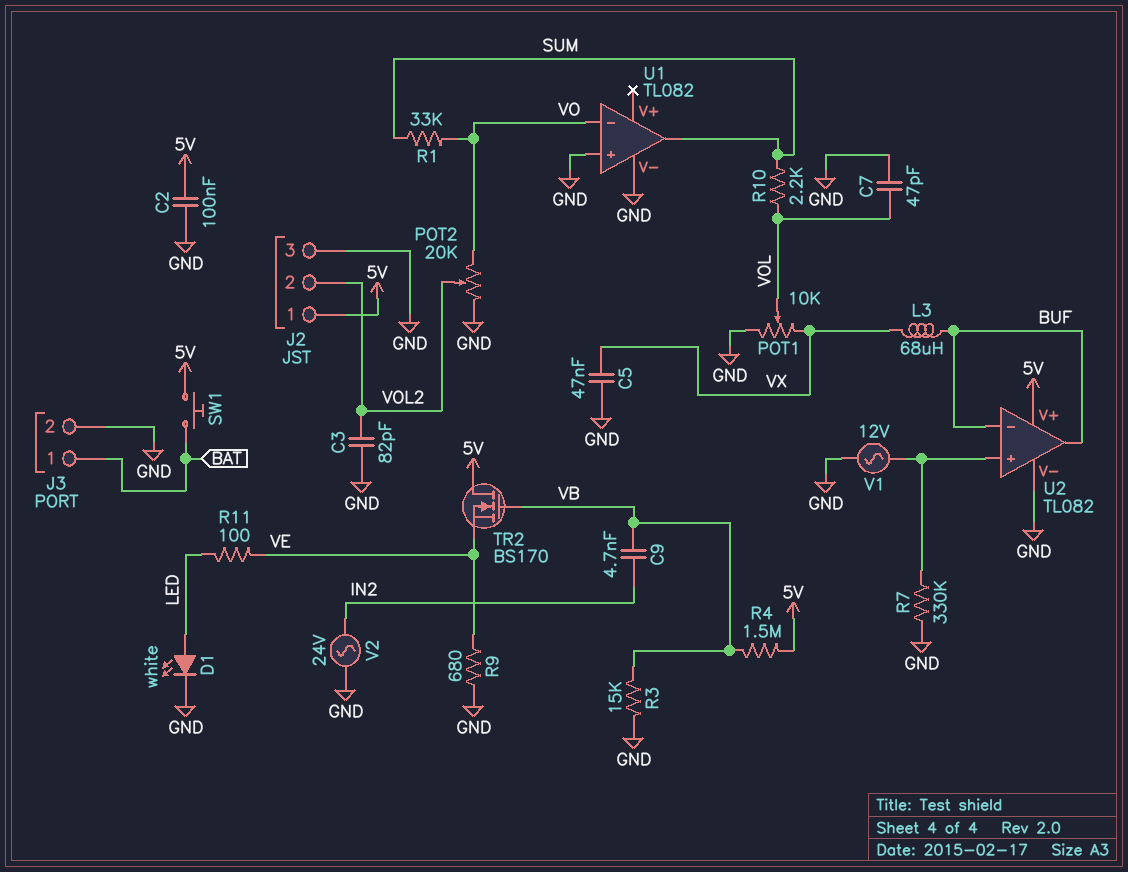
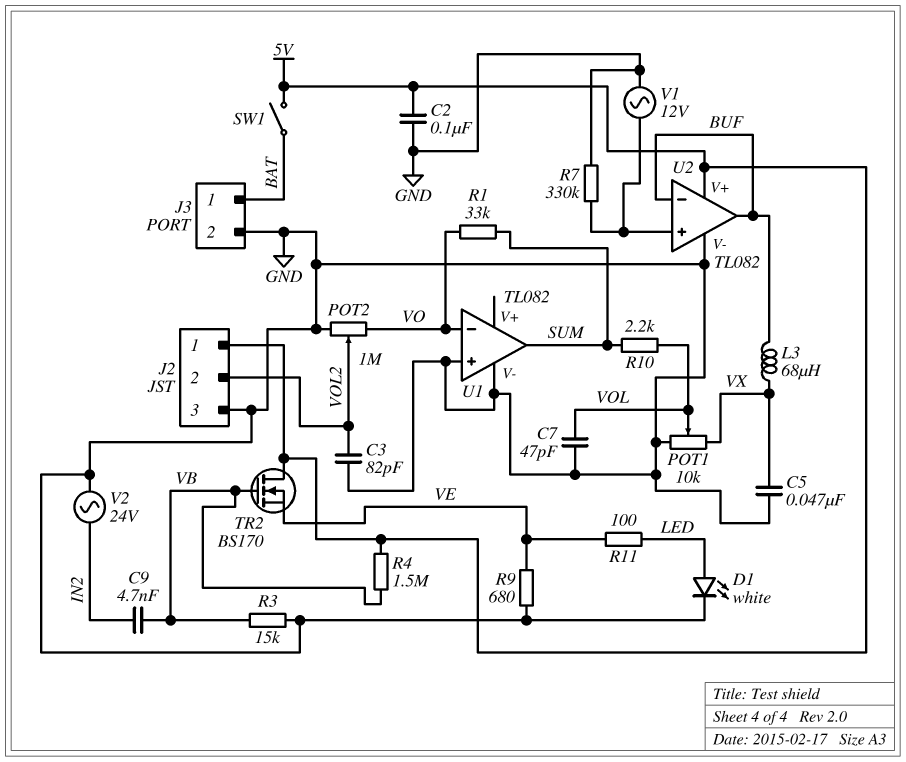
POT2: 20k (GND, VO, wiper VOL2) -> 1M (GND, VO, wiper VOL2)
SW1: button (5V, BAT) -> switch (5V, BAT)

